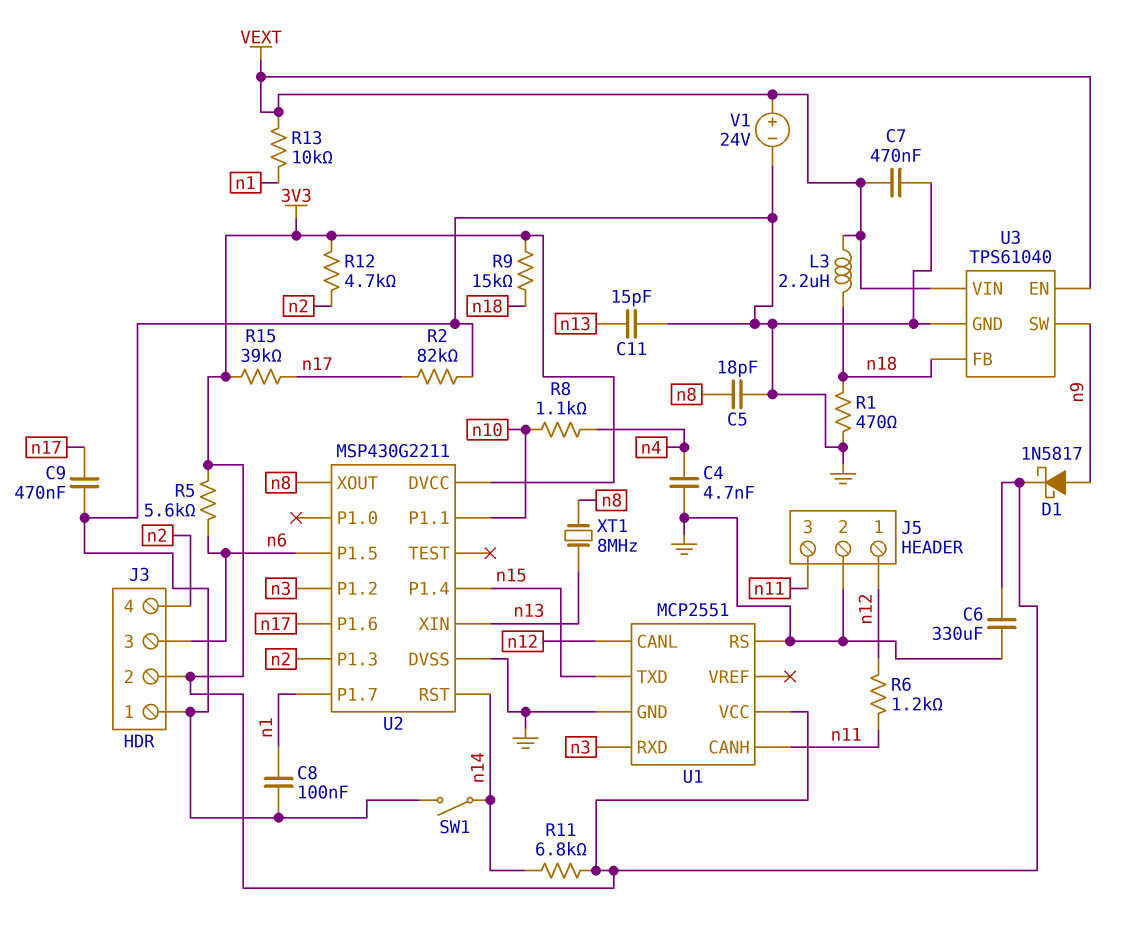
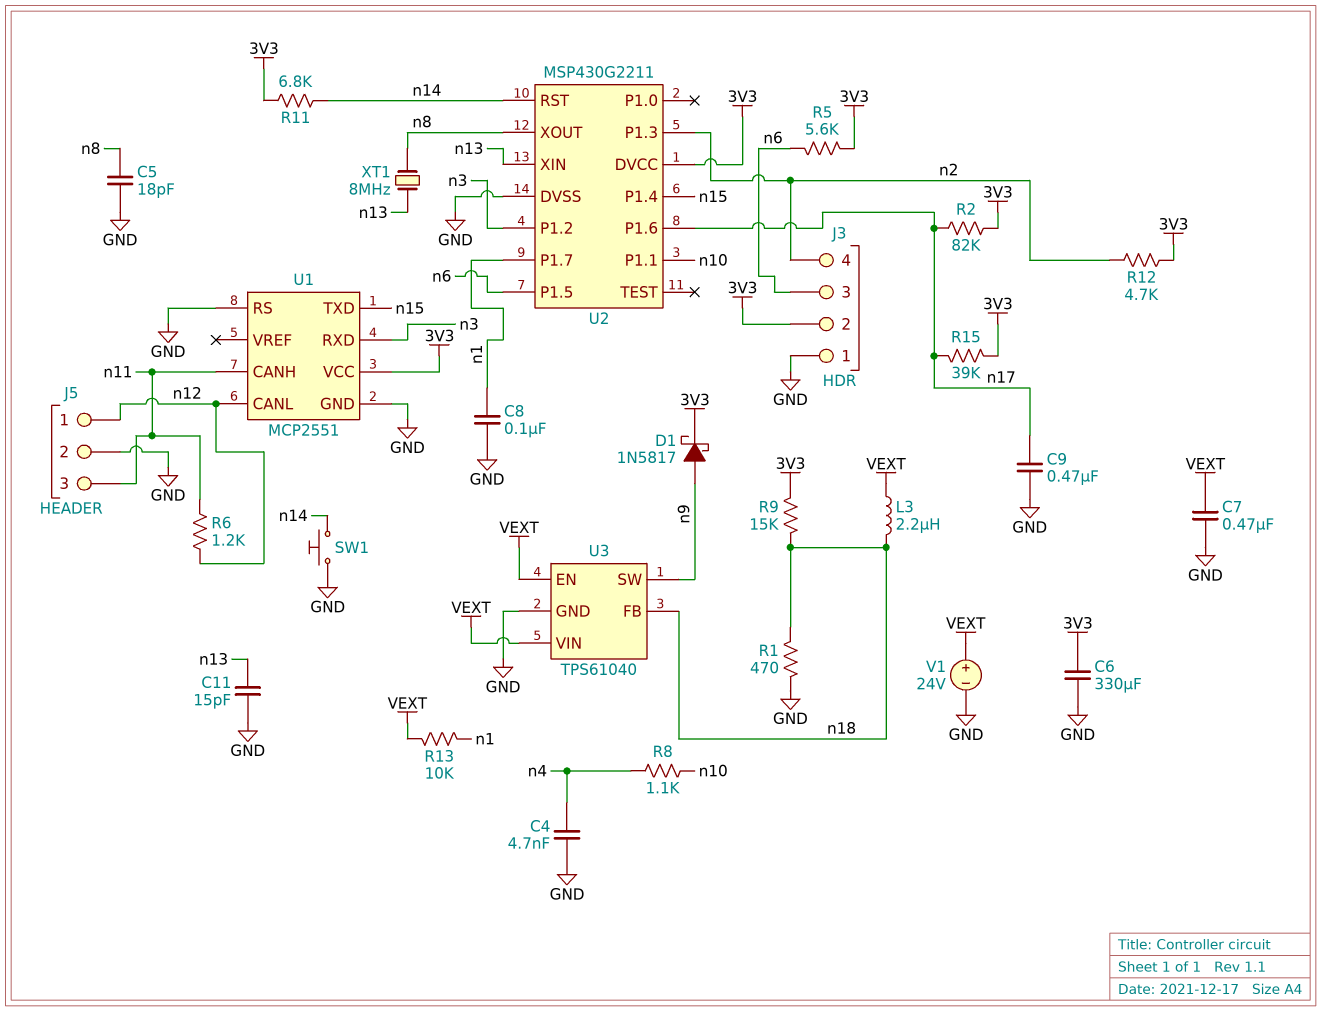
R2: 82k (GND, n17) -> 82k (3V3, n17)
SW1: switch (GND, n14) -> button (GND, n14)

